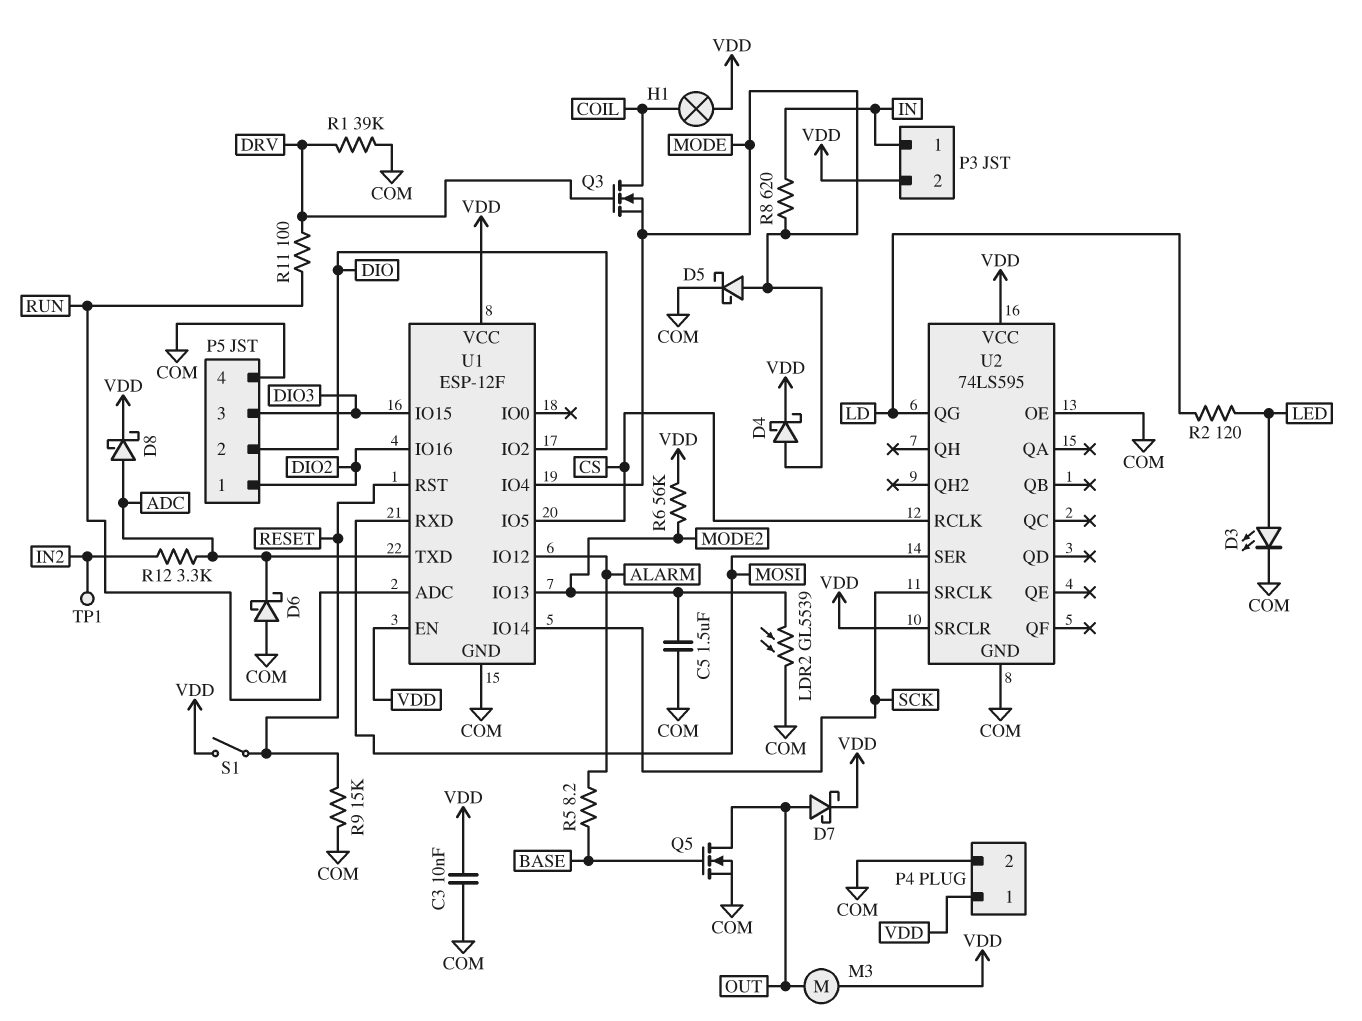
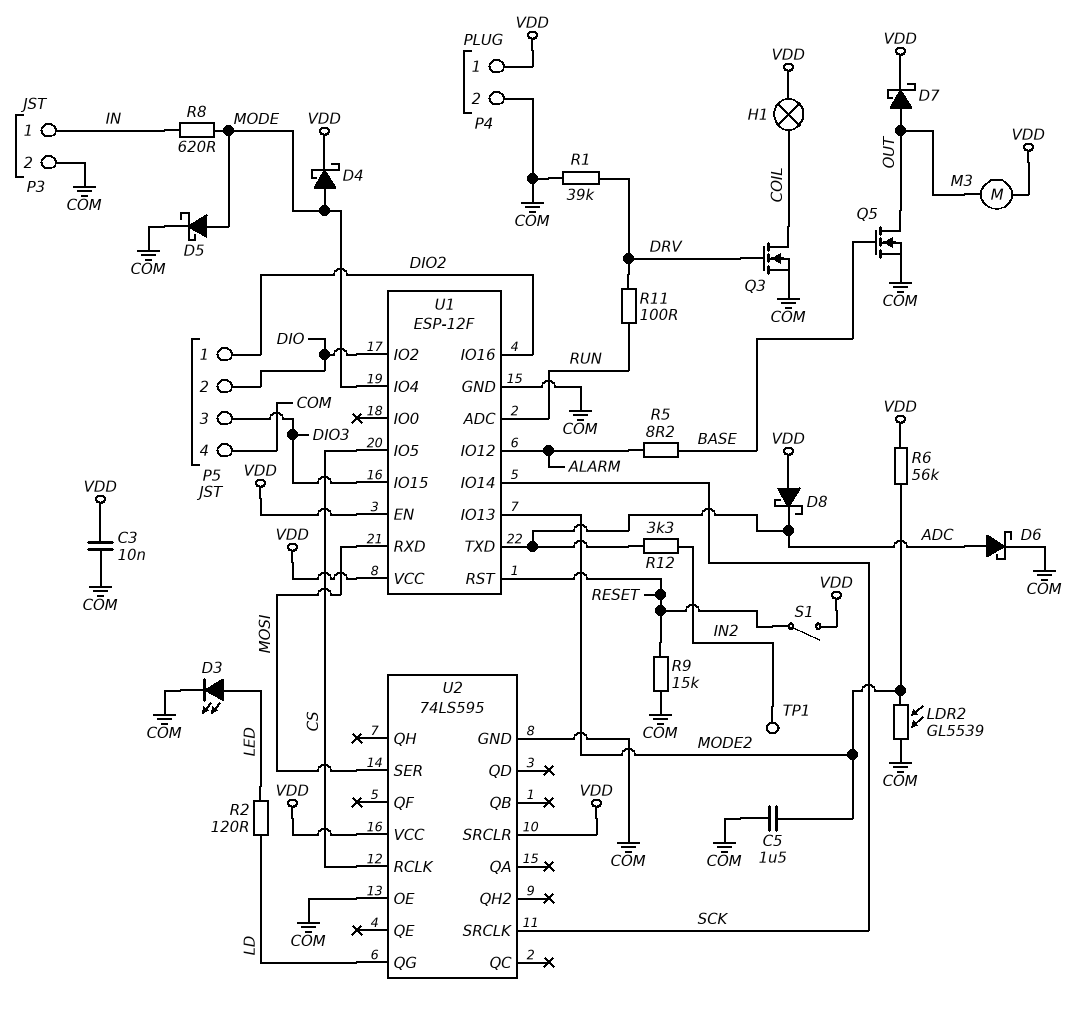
D6: schottky (A COM, K ADC) -> schottky (A ADC, K COM)
D8: schottky (A ADC, K VDD) -> schottky (A VDD, K ADC)
P3 pin 2: VDD -> COM
Q3: NMOS (G DRV, D COIL, S MODE) -> NMOS (G DRV, D COIL, S COM)

